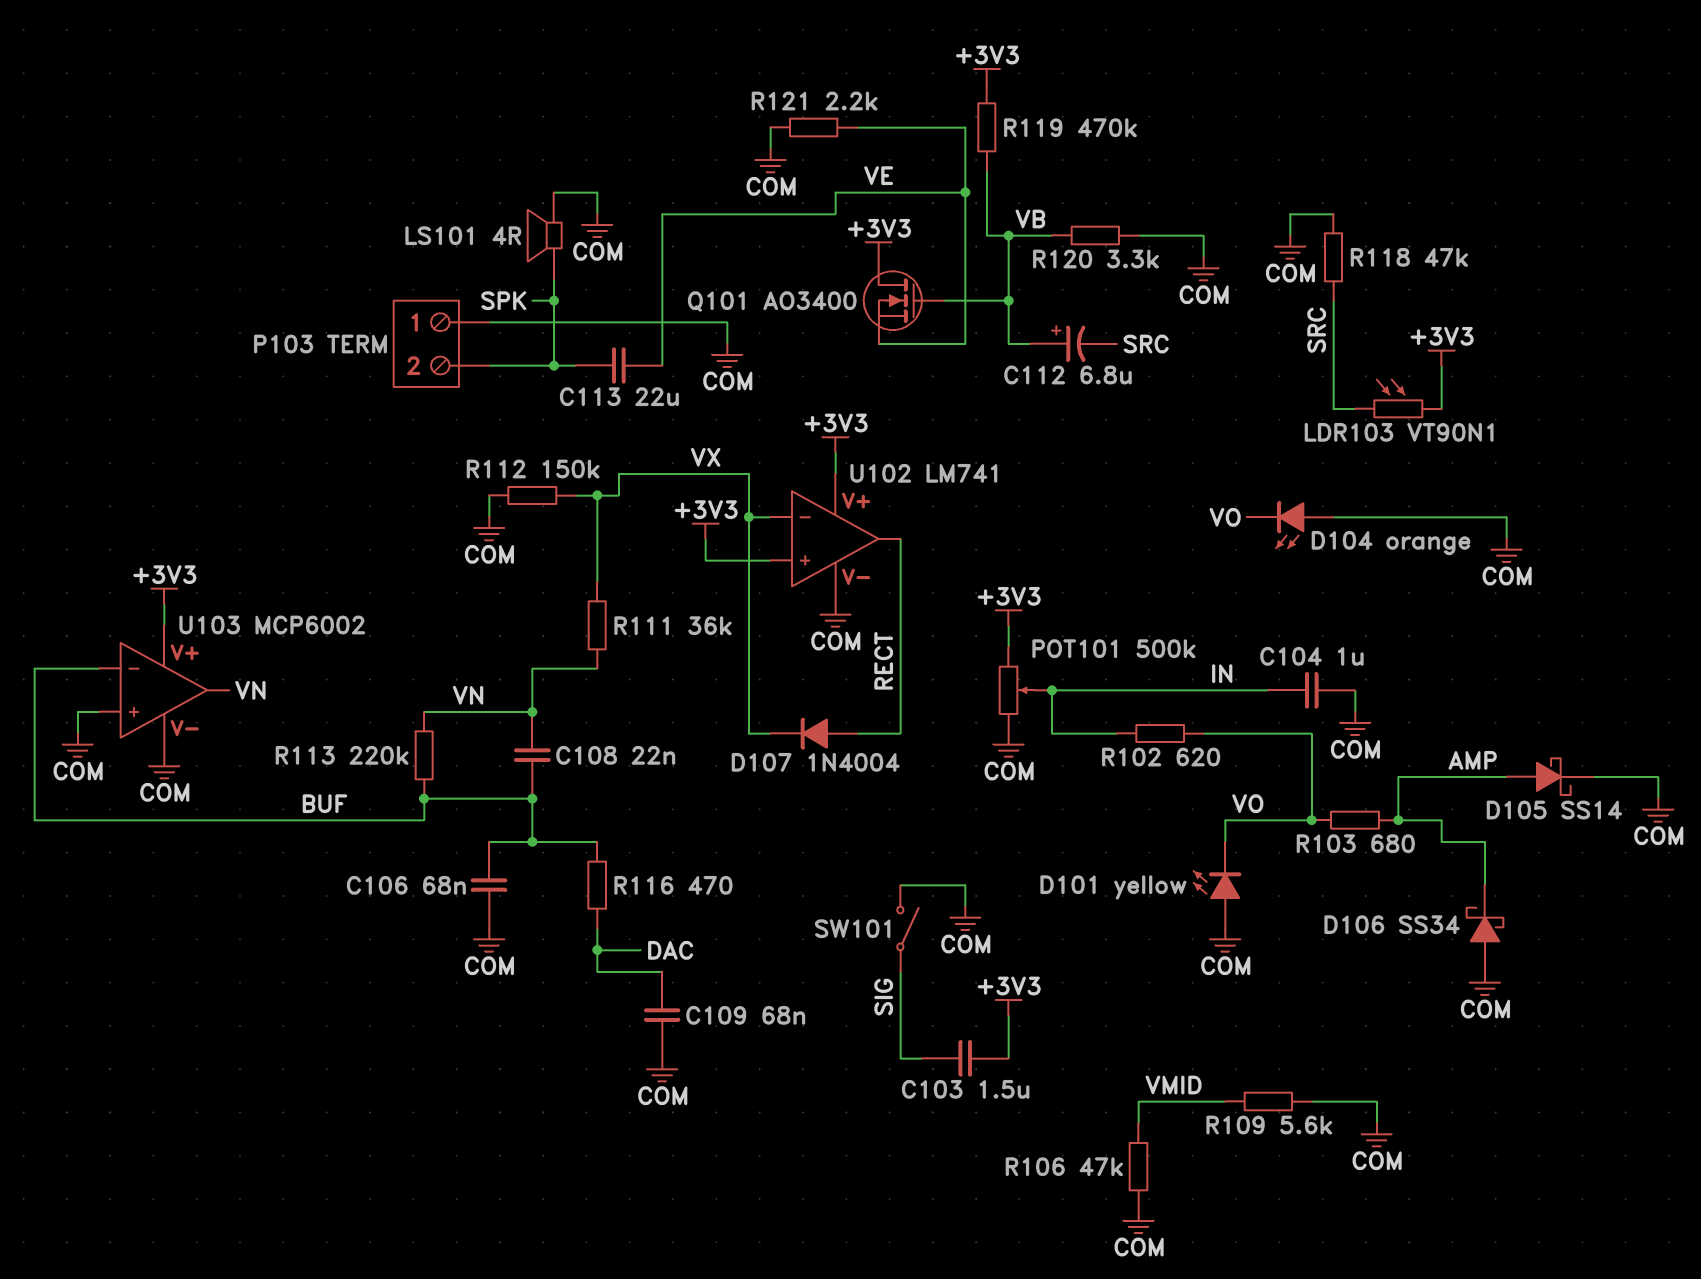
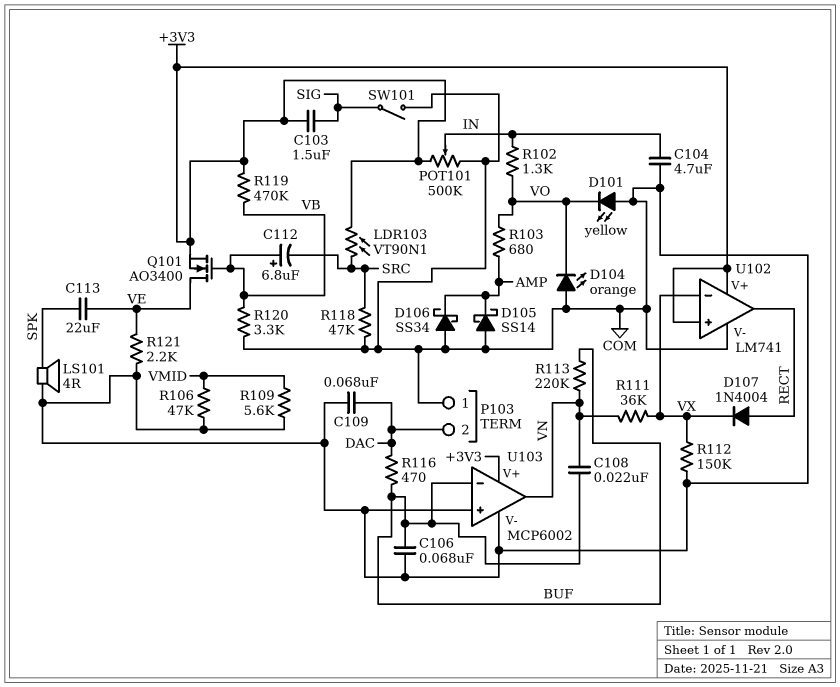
C104: 1uF (COM, IN) -> 4.7uF (COM, IN)
D105: schottky SS14 (A AMP, K COM) -> schottky SS14 (A COM, K AMP)
P103 pin 2: SPK -> DAC
Q101: NMOS AO3400 (G VB, D +3V3, S VE) -> NMOS AO3400 (G VB, D VE, S +3V3)
R102: 620 (IN, VO) -> 1.3k (IN, VO)

